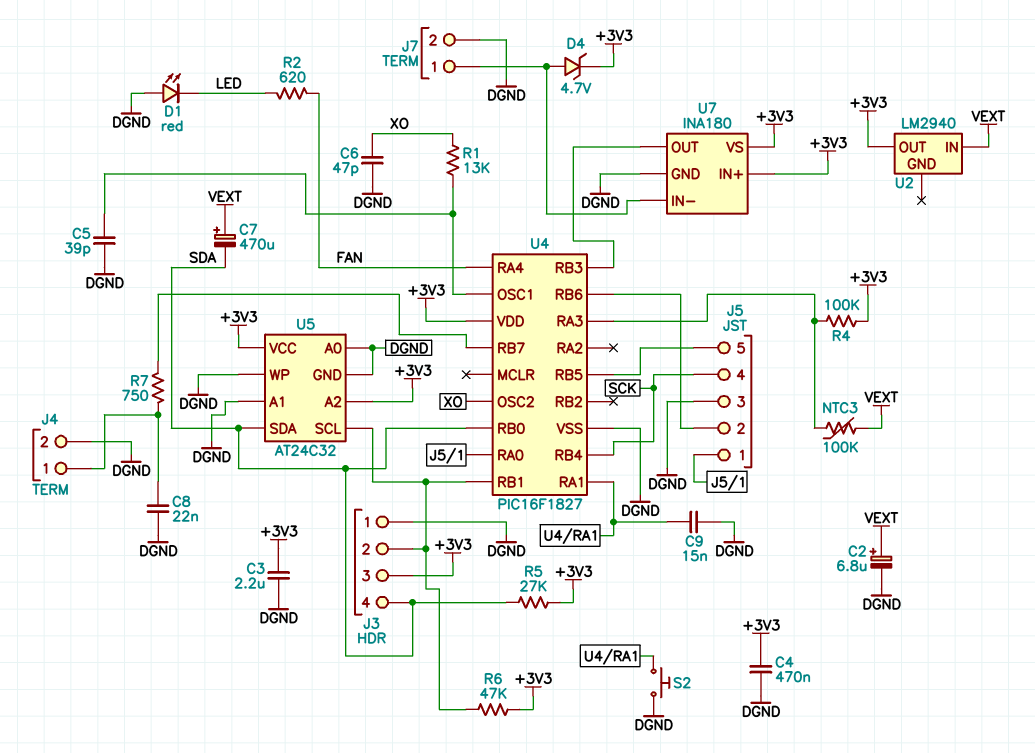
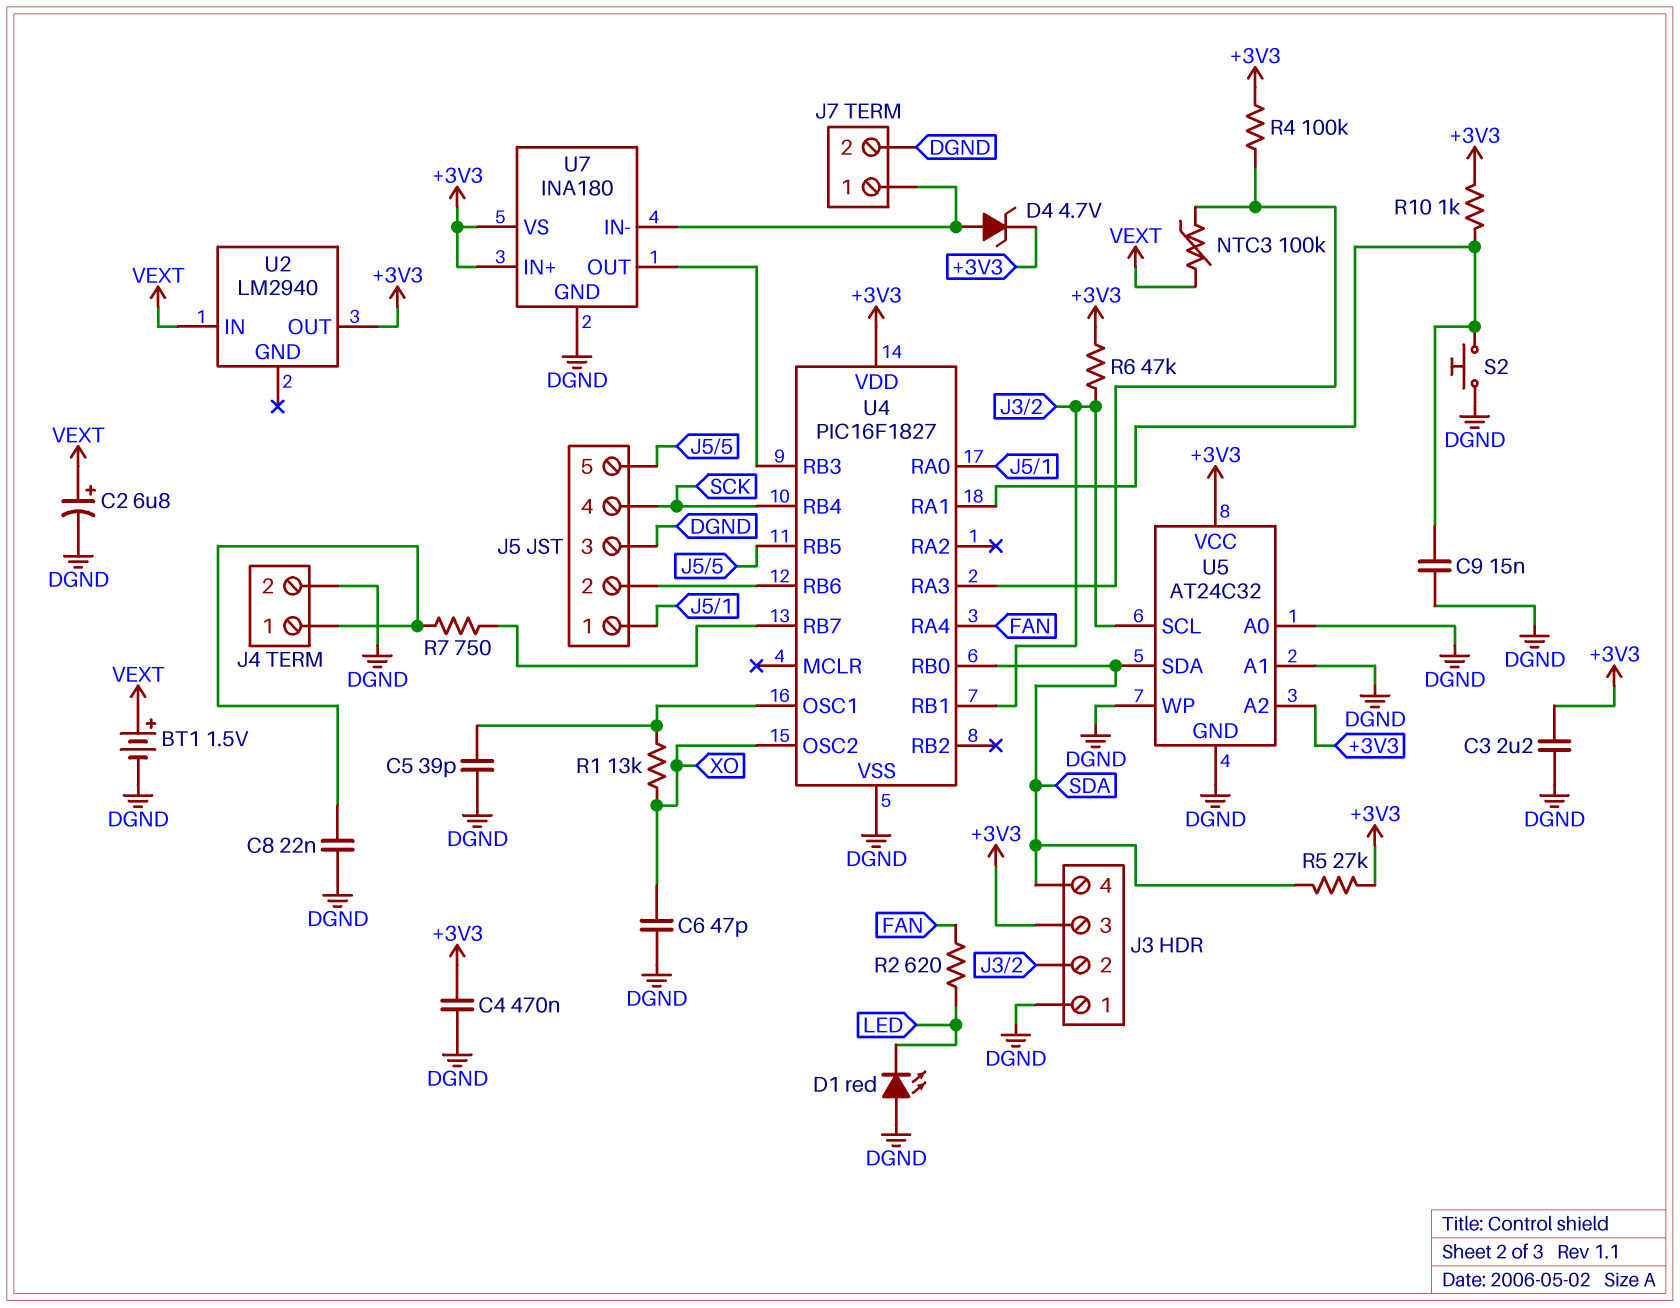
BT1: none -> 1.5V (plus VEXT, minus DGND)
C7: 470uF (plus VEXT, minus SDA) -> none
R10: none -> 1k (+3V3, U4/RA1)

